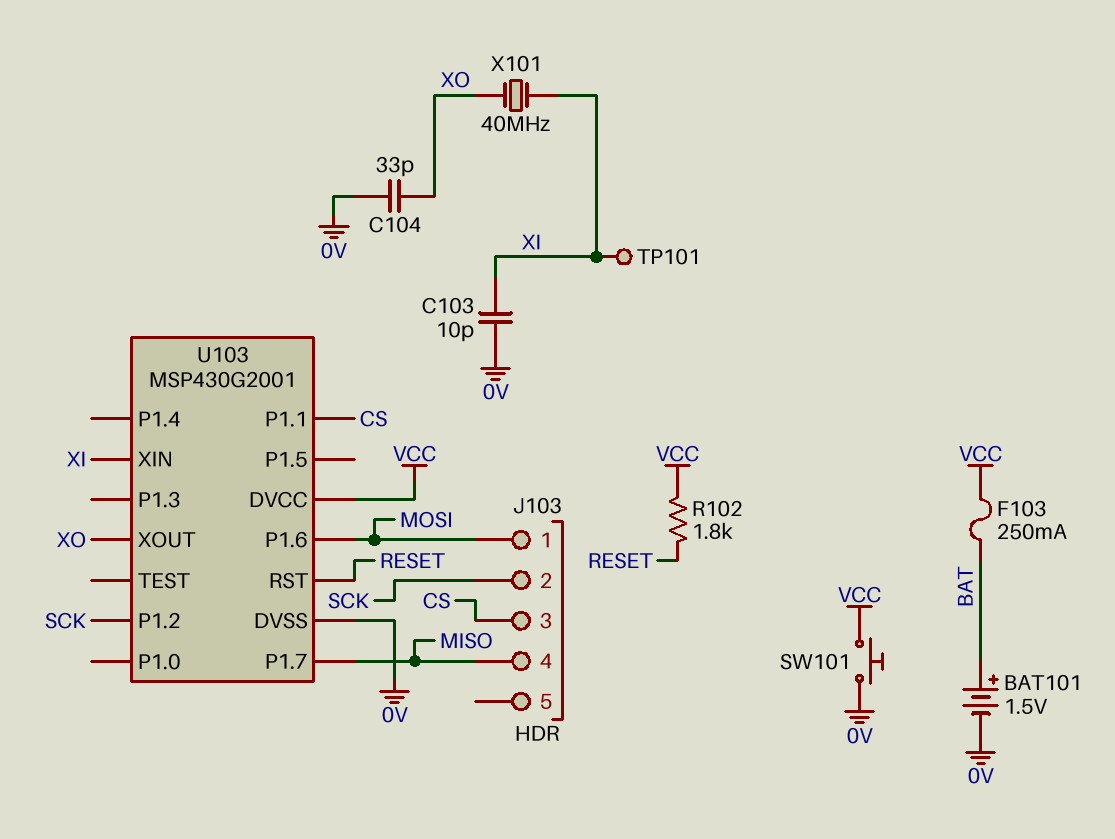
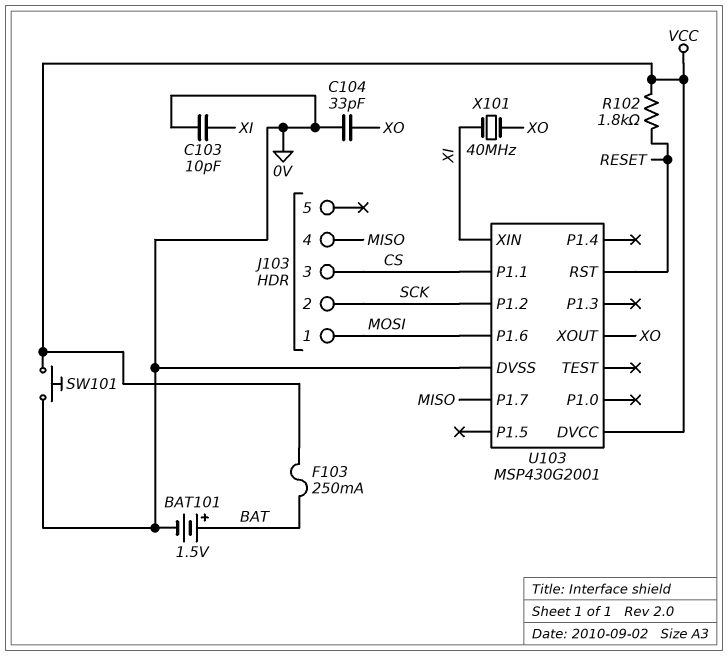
TP101: test point (XI) -> none

